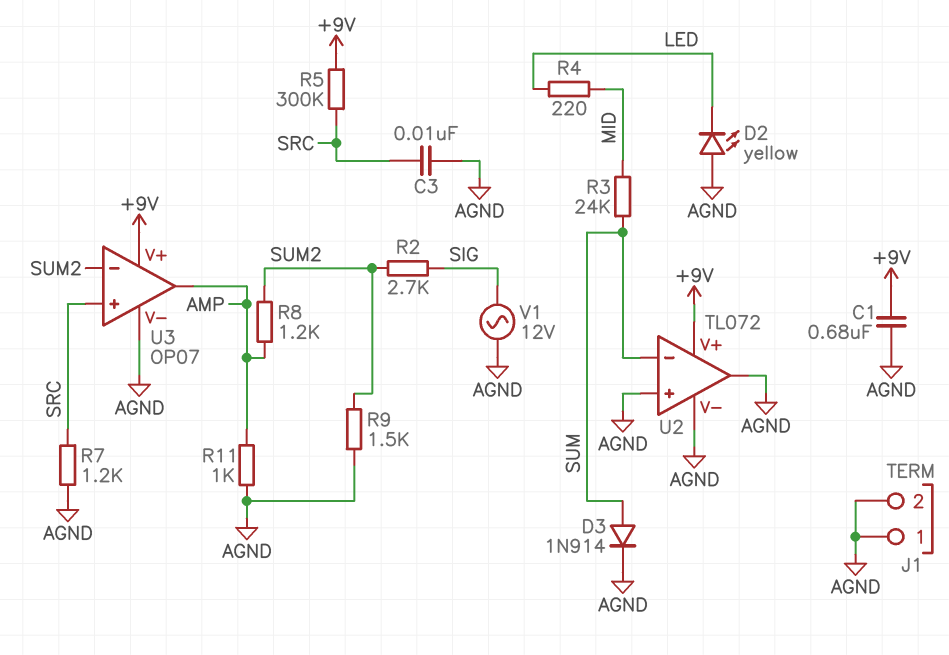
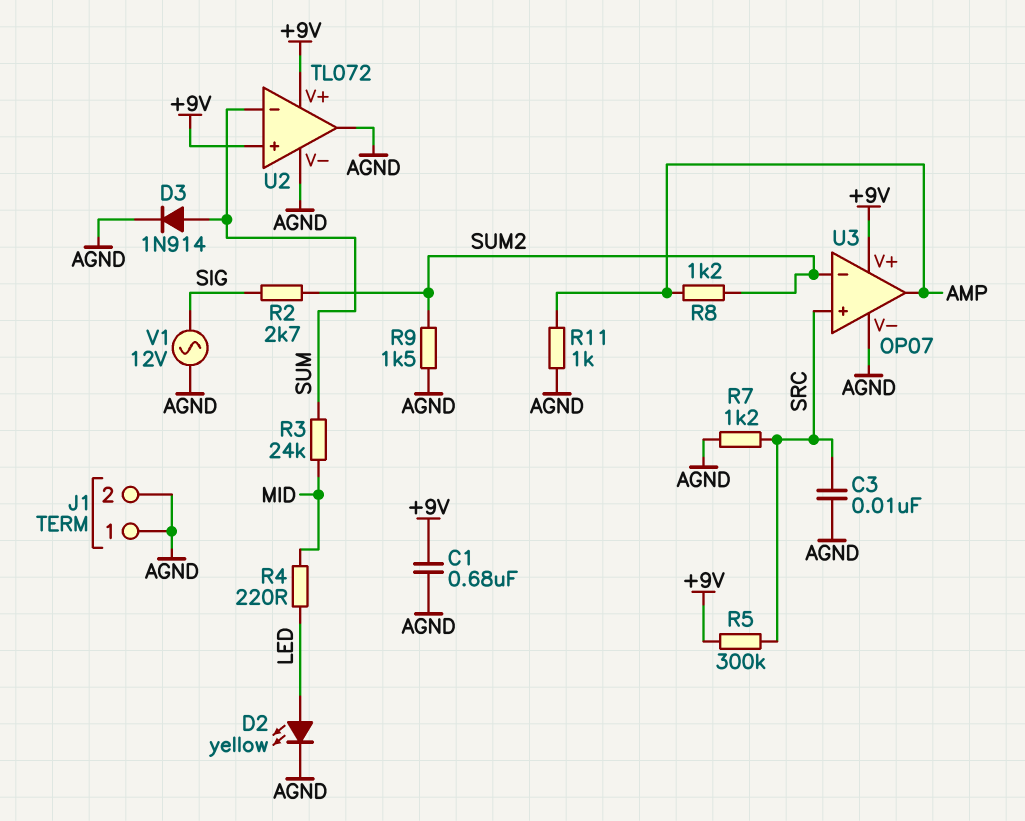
D2: LED yellow (A AGND, K LED) -> LED yellow (A LED, K AGND)
U2 pin in+: AGND -> +9V

